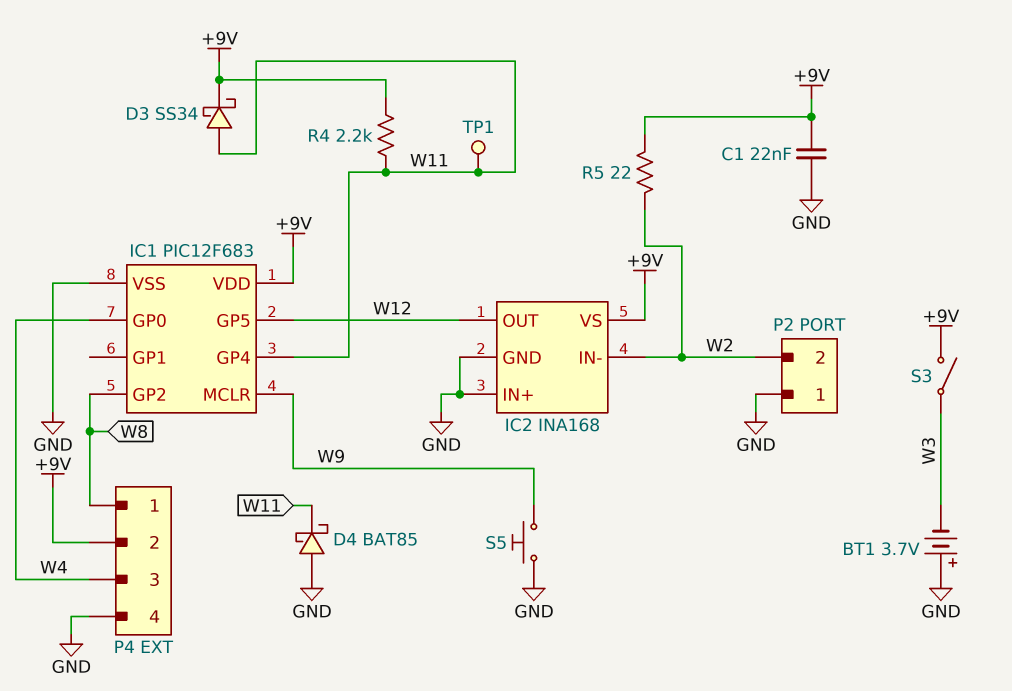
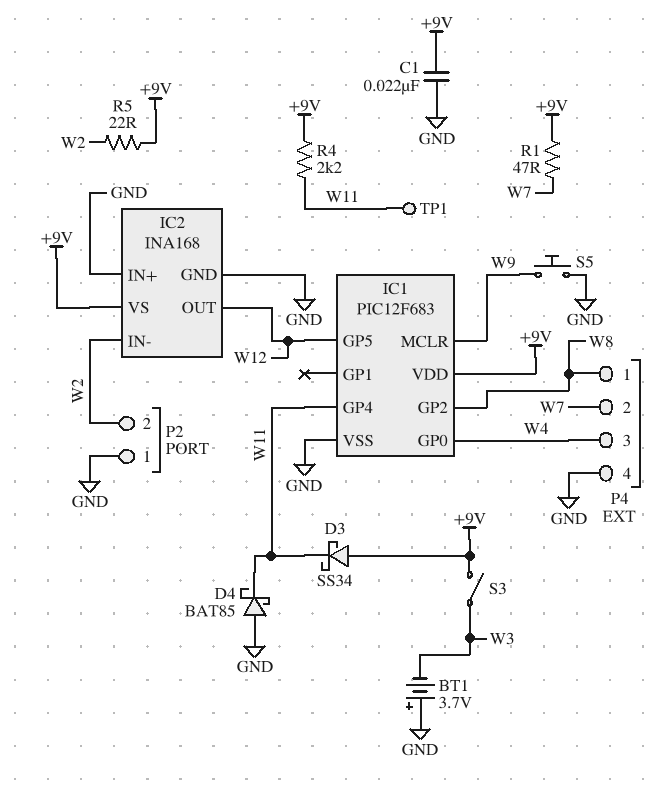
D3: schottky SS34 (A W11, K +9V) -> schottky SS34 (A +9V, K W11)
P4 pin 2: +9V -> W7
R1: none -> 47 (+9V, W7)

